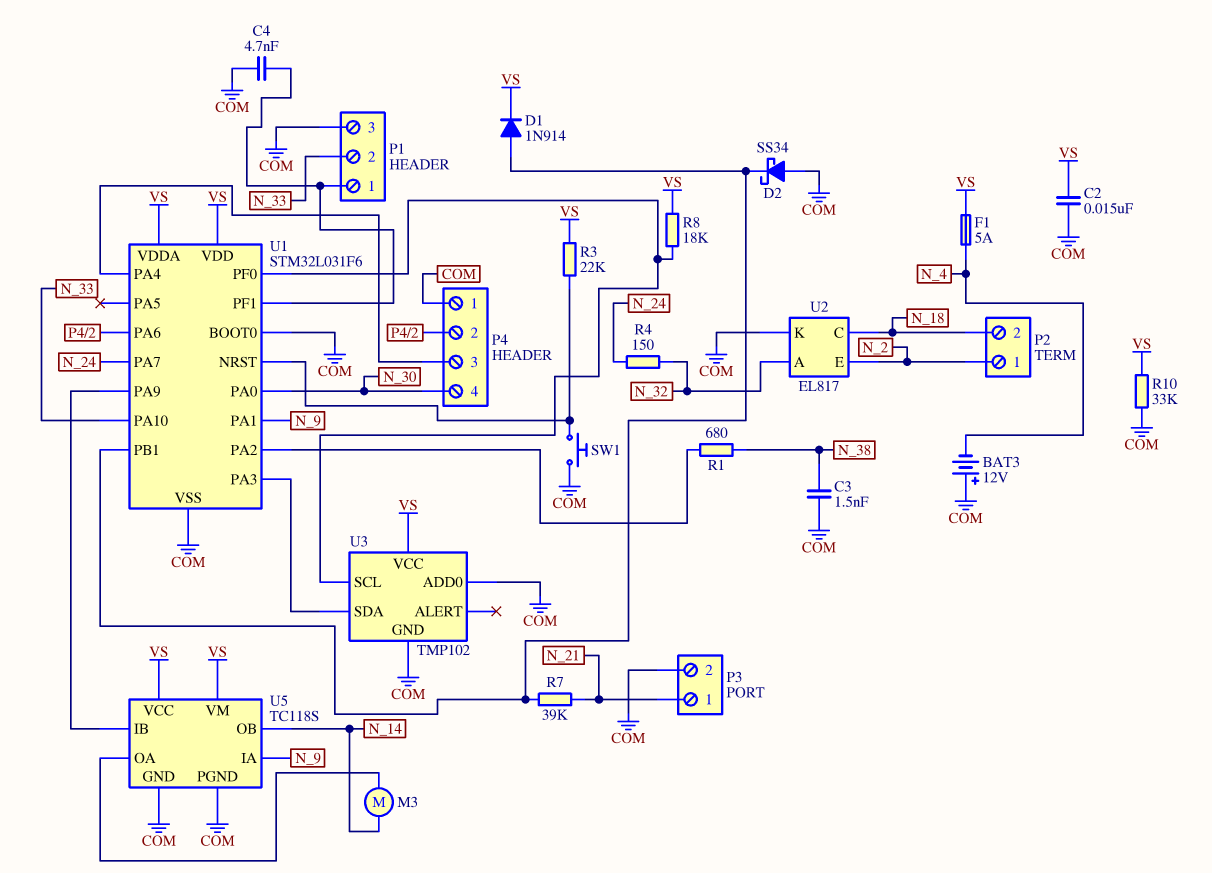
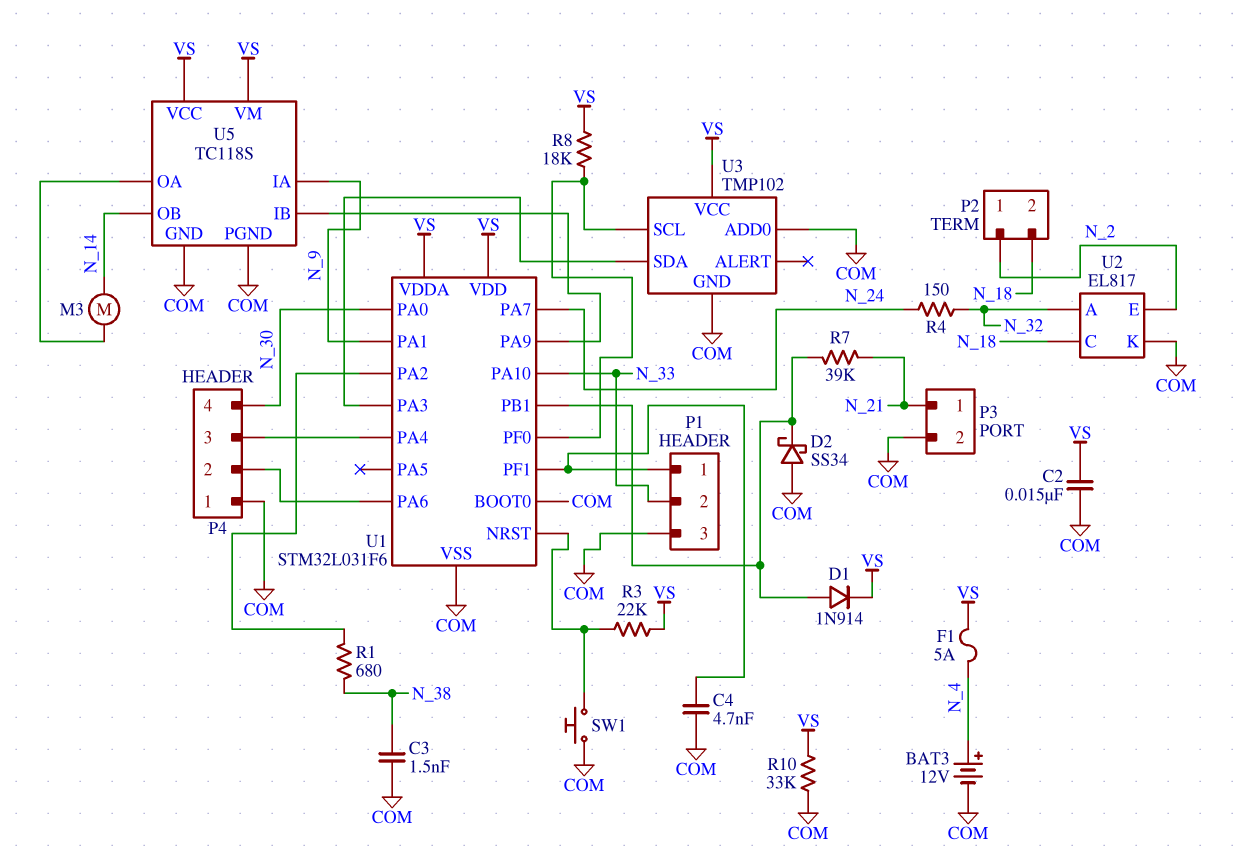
BAT3: 12V (plus COM, minus N_4) -> 12V (plus N_4, minus COM)

